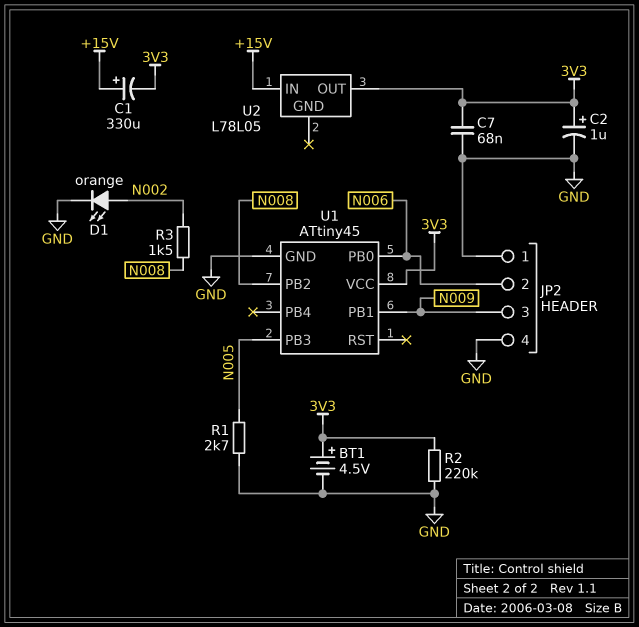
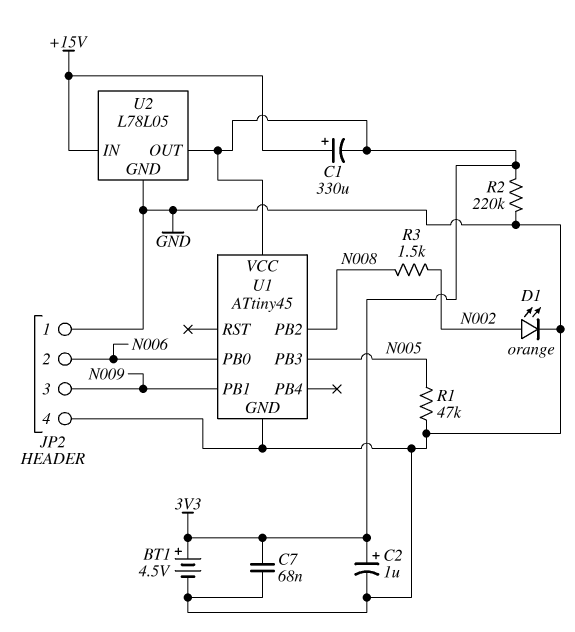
R1: 2.7k (GND, N005) -> 47k (GND, N005)
U2 pin GND: none -> GND

